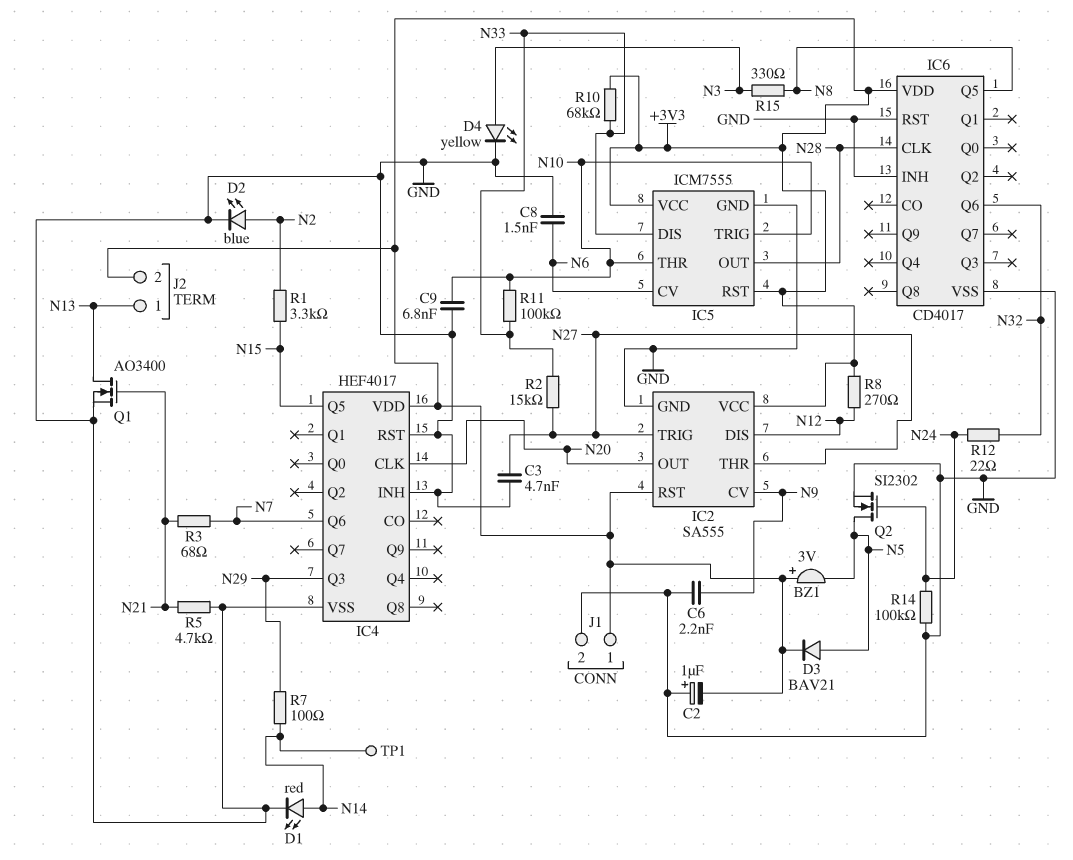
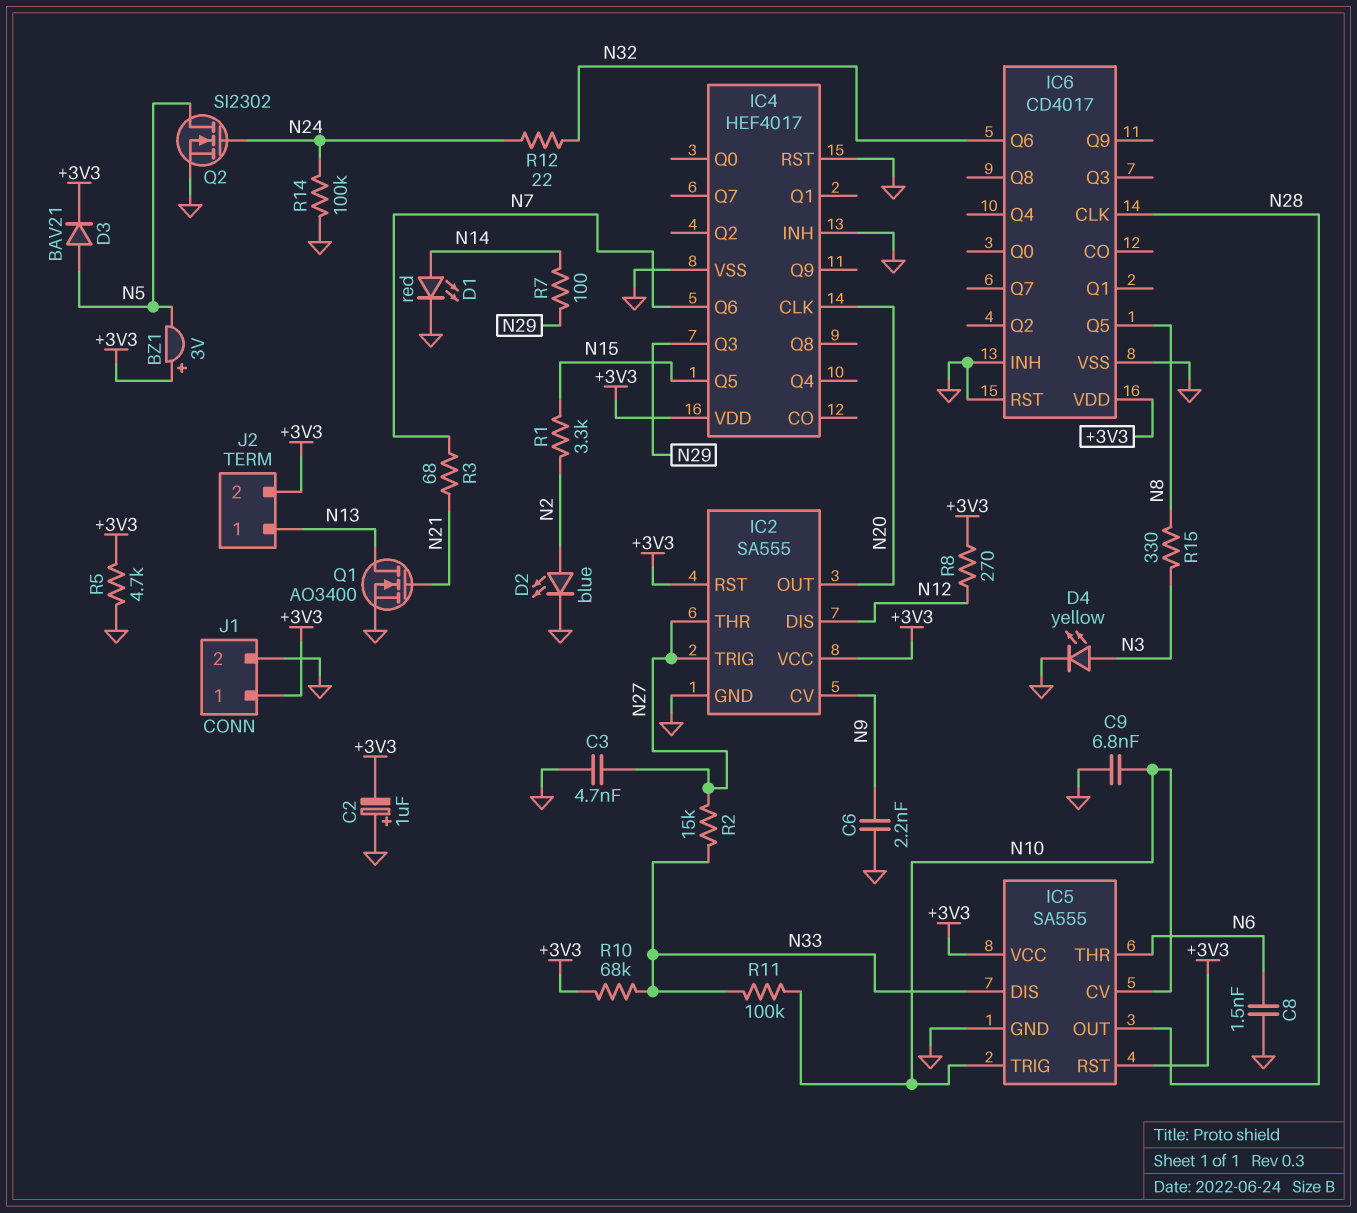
IC5: ICM7555 -> SA555
IC5 pin CV: N6 -> N10
IC5 pin THR: N10 -> N6
R5: 4.7k (GND, N21) -> 4.7k (+3V3, GND)
TP1: test point (N14) -> none

